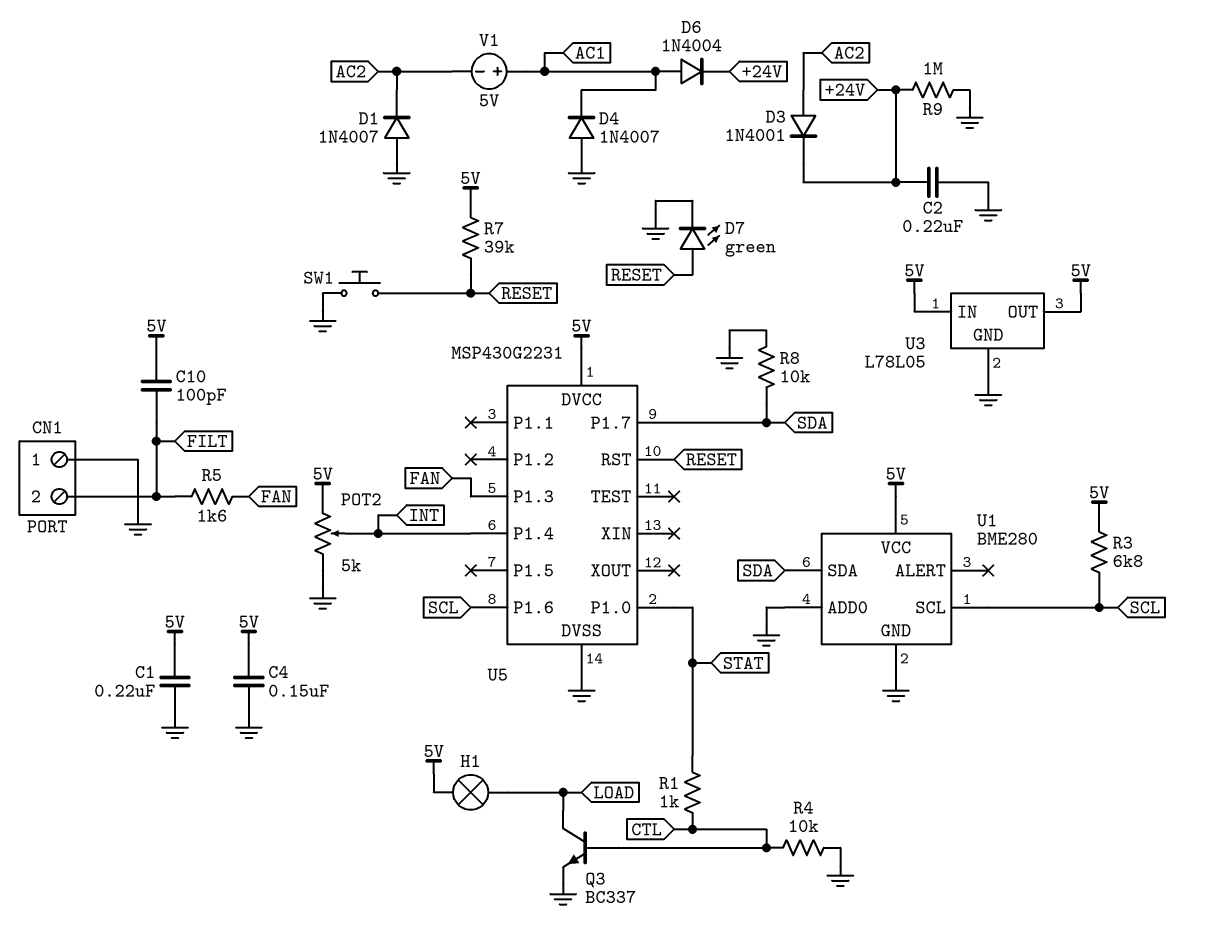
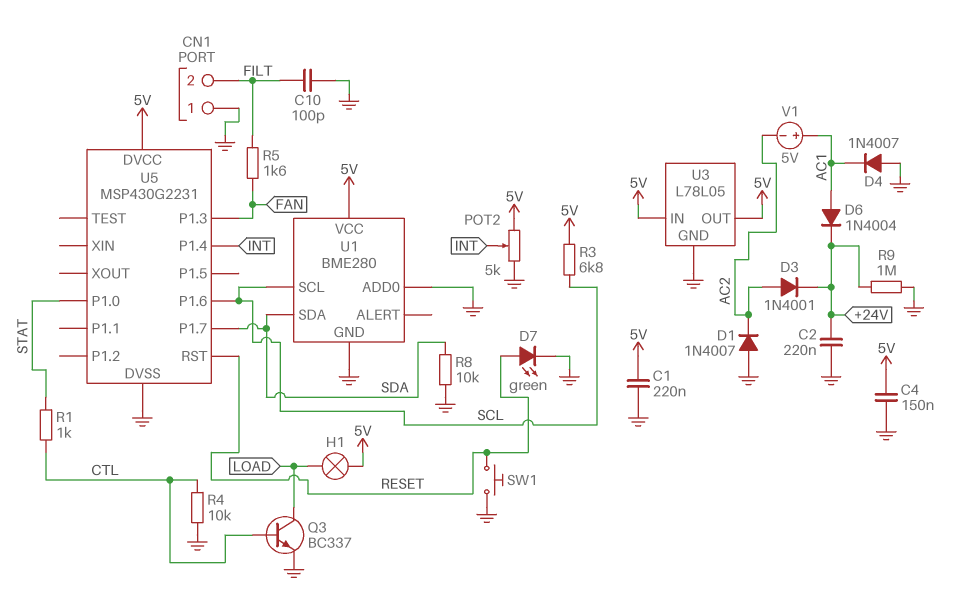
C10: 100pF (5V, FILT) -> 100pF (FILT, GND)
R7: 39k (5V, RESET) -> none

